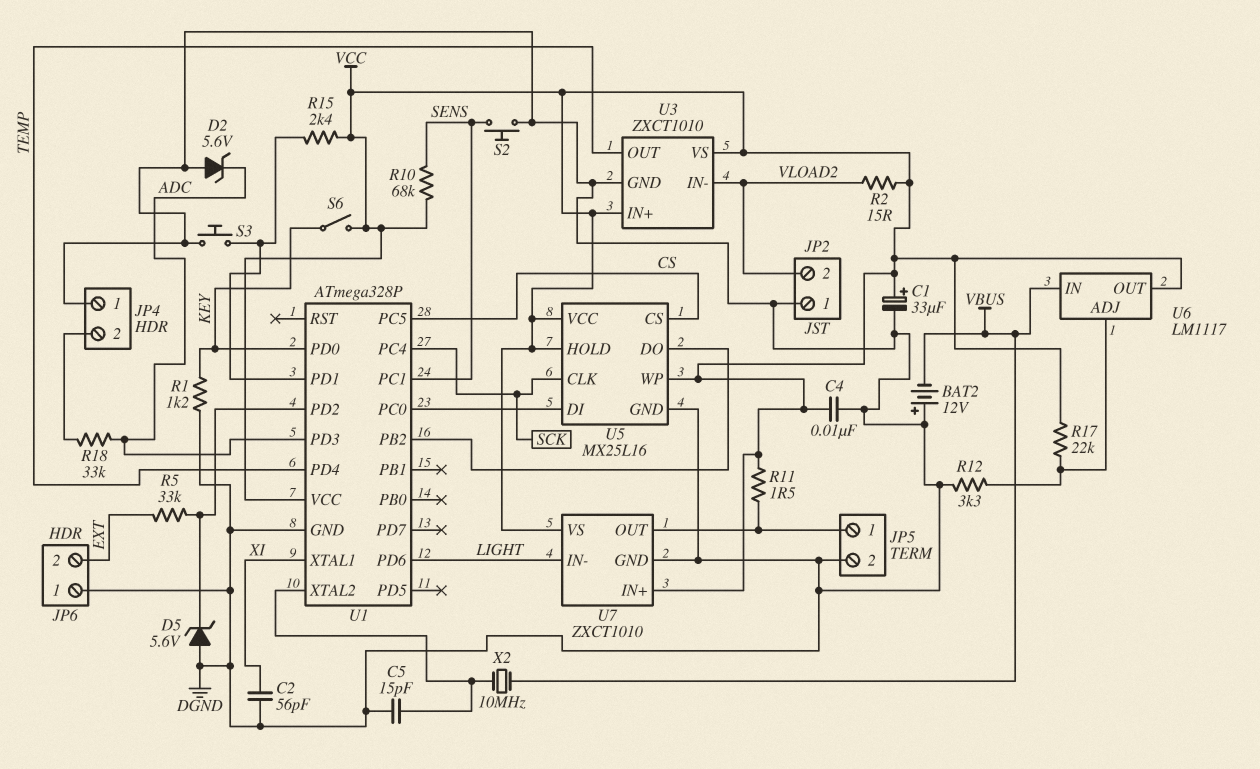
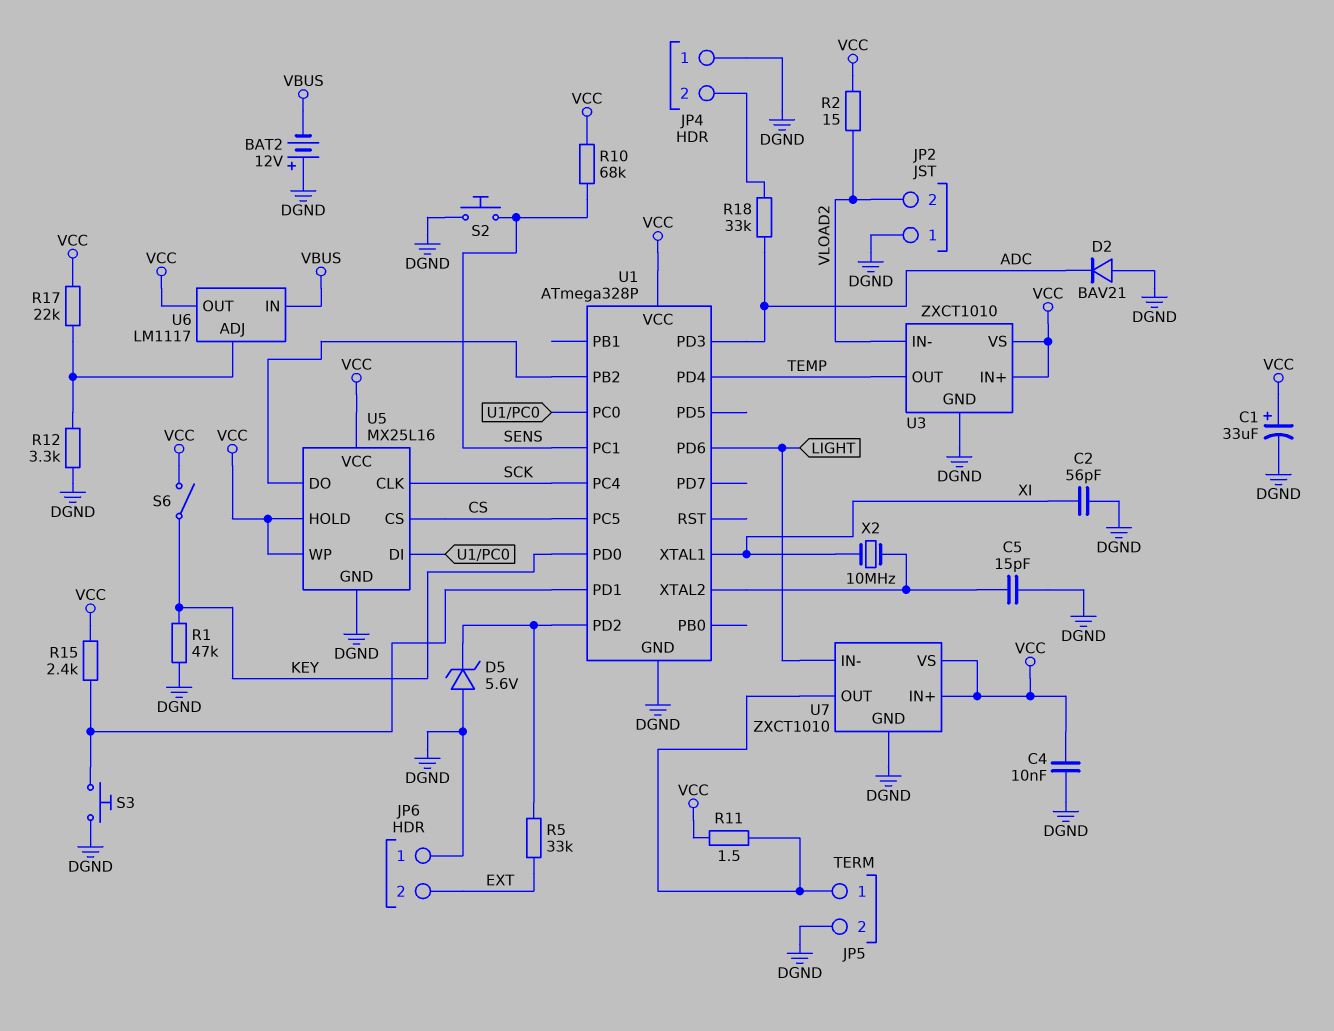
D2: zener 5.6V (A DGND, K ADC) -> diode BAV21 (A DGND, K ADC)
R1: 1.2k (DGND, KEY) -> 47k (DGND, KEY)
X2: 10MHz (U1/XTAL2, VBUS) -> 10MHz (U1/XTAL2, XI)

